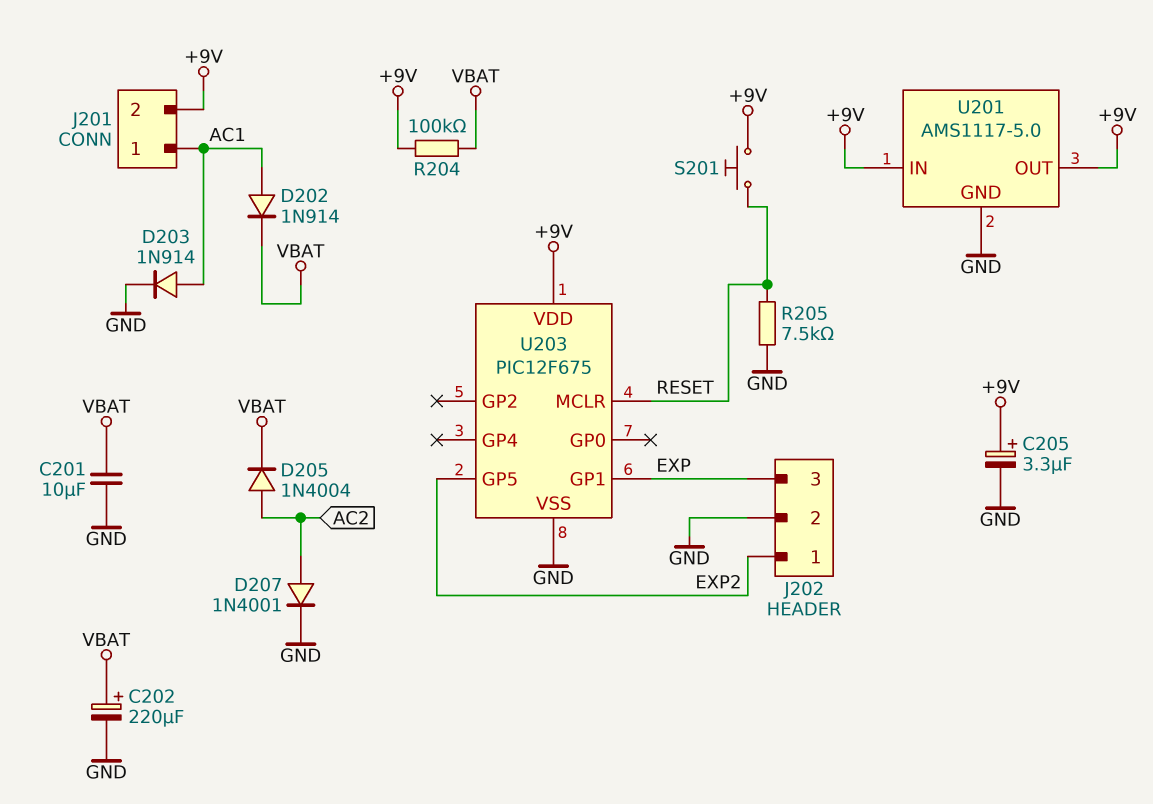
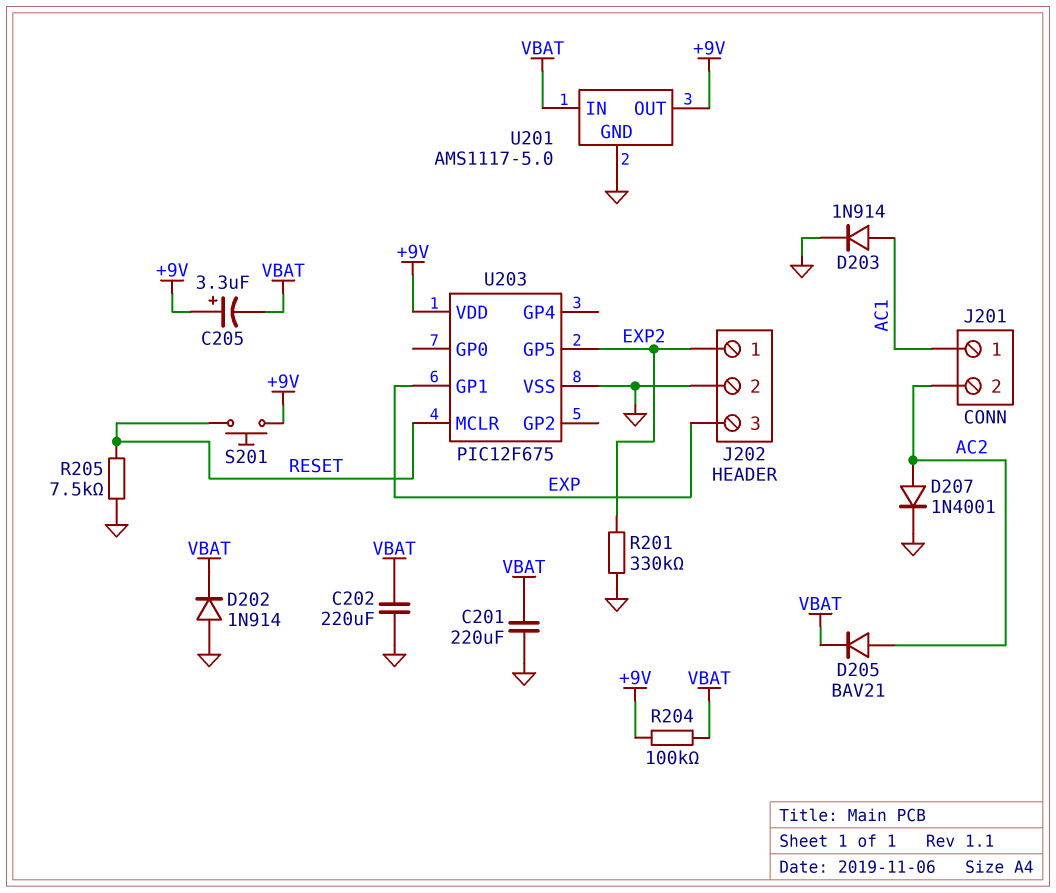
C201: 10uF (GND, VBAT) -> 220uF (GND, VBAT)
C202: 220uF (plus VBAT, minus GND) -> 220uF (GND, VBAT)
C205: 3.3uF (plus +9V, minus GND) -> 3.3uF (plus +9V, minus VBAT)
D202: diode 1N914 (A AC1, K VBAT) -> diode 1N914 (A GND, K VBAT)
D205: diode 1N4004 (A AC2, K VBAT) -> diode BAV21 (A AC2, K VBAT)
J201 pin 2: +9V -> AC2
R201: none -> 330k (EXP2, GND)
U201 pin IN: +9V -> VBAT

